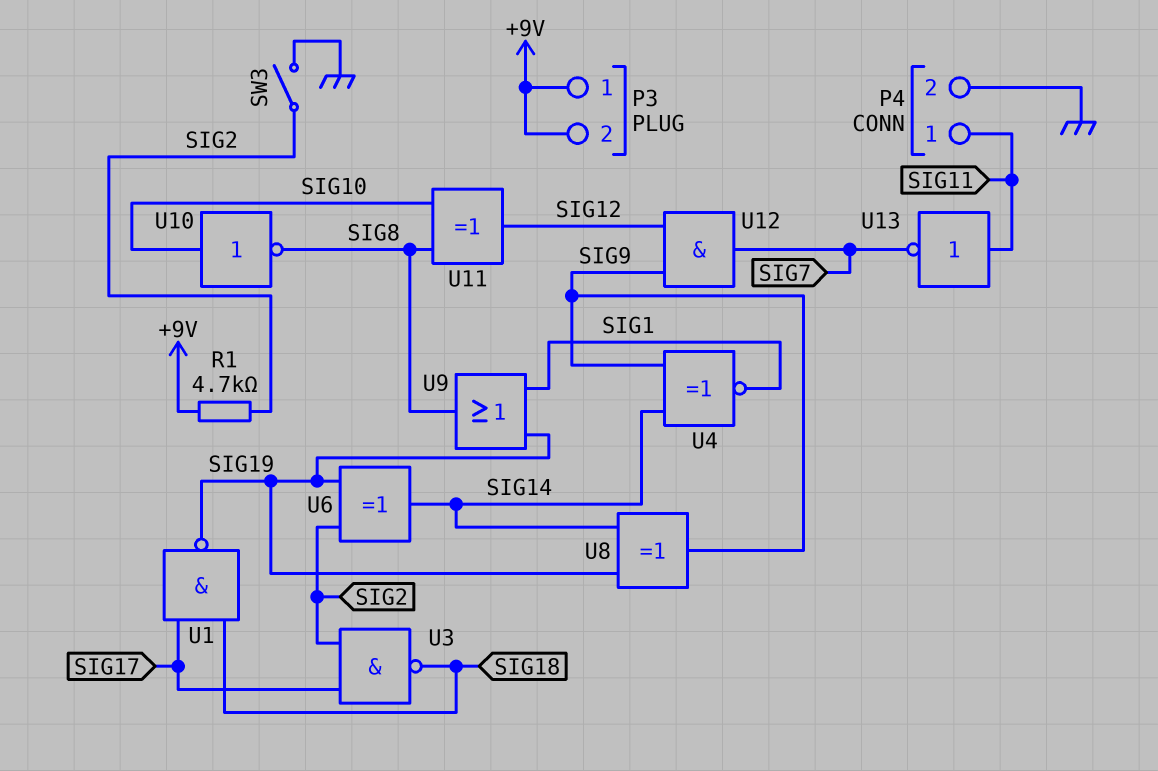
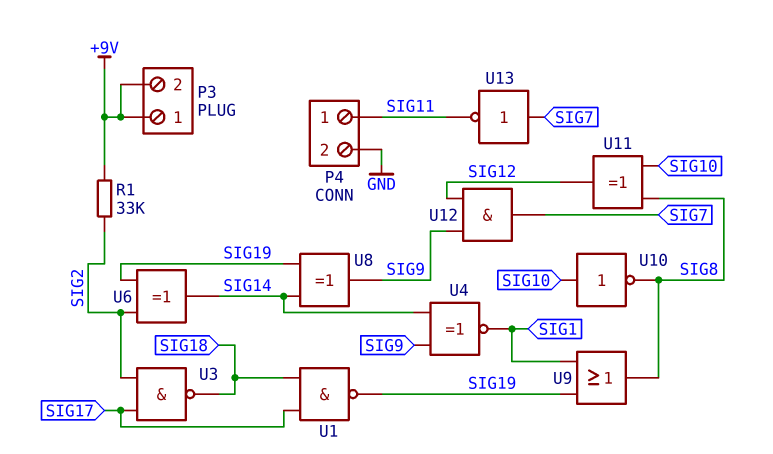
R1: 4.7k (+9V, SIG2) -> 33k (+9V, SIG2)
SW3: switch (GND, SIG2) -> none
U13: NOT (in SIG11, out SIG7) -> NOT (in SIG7, out SIG11)

